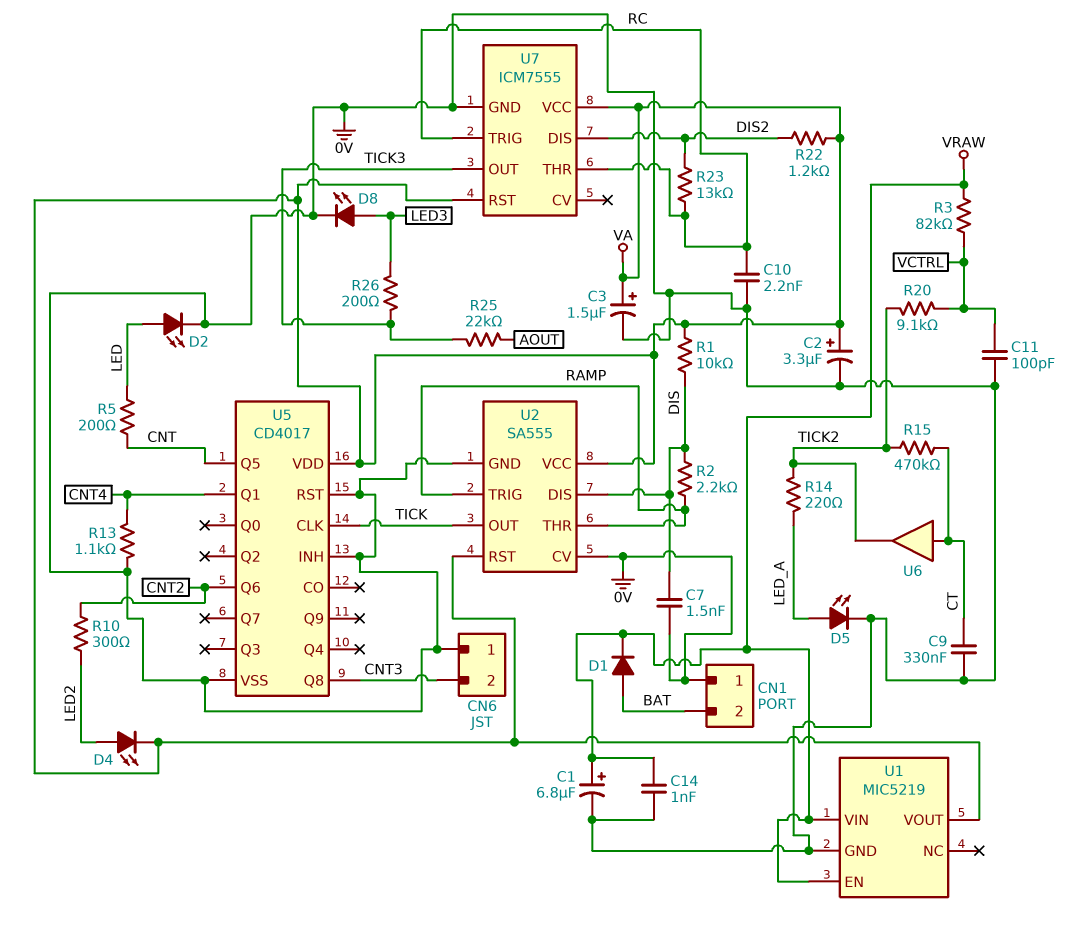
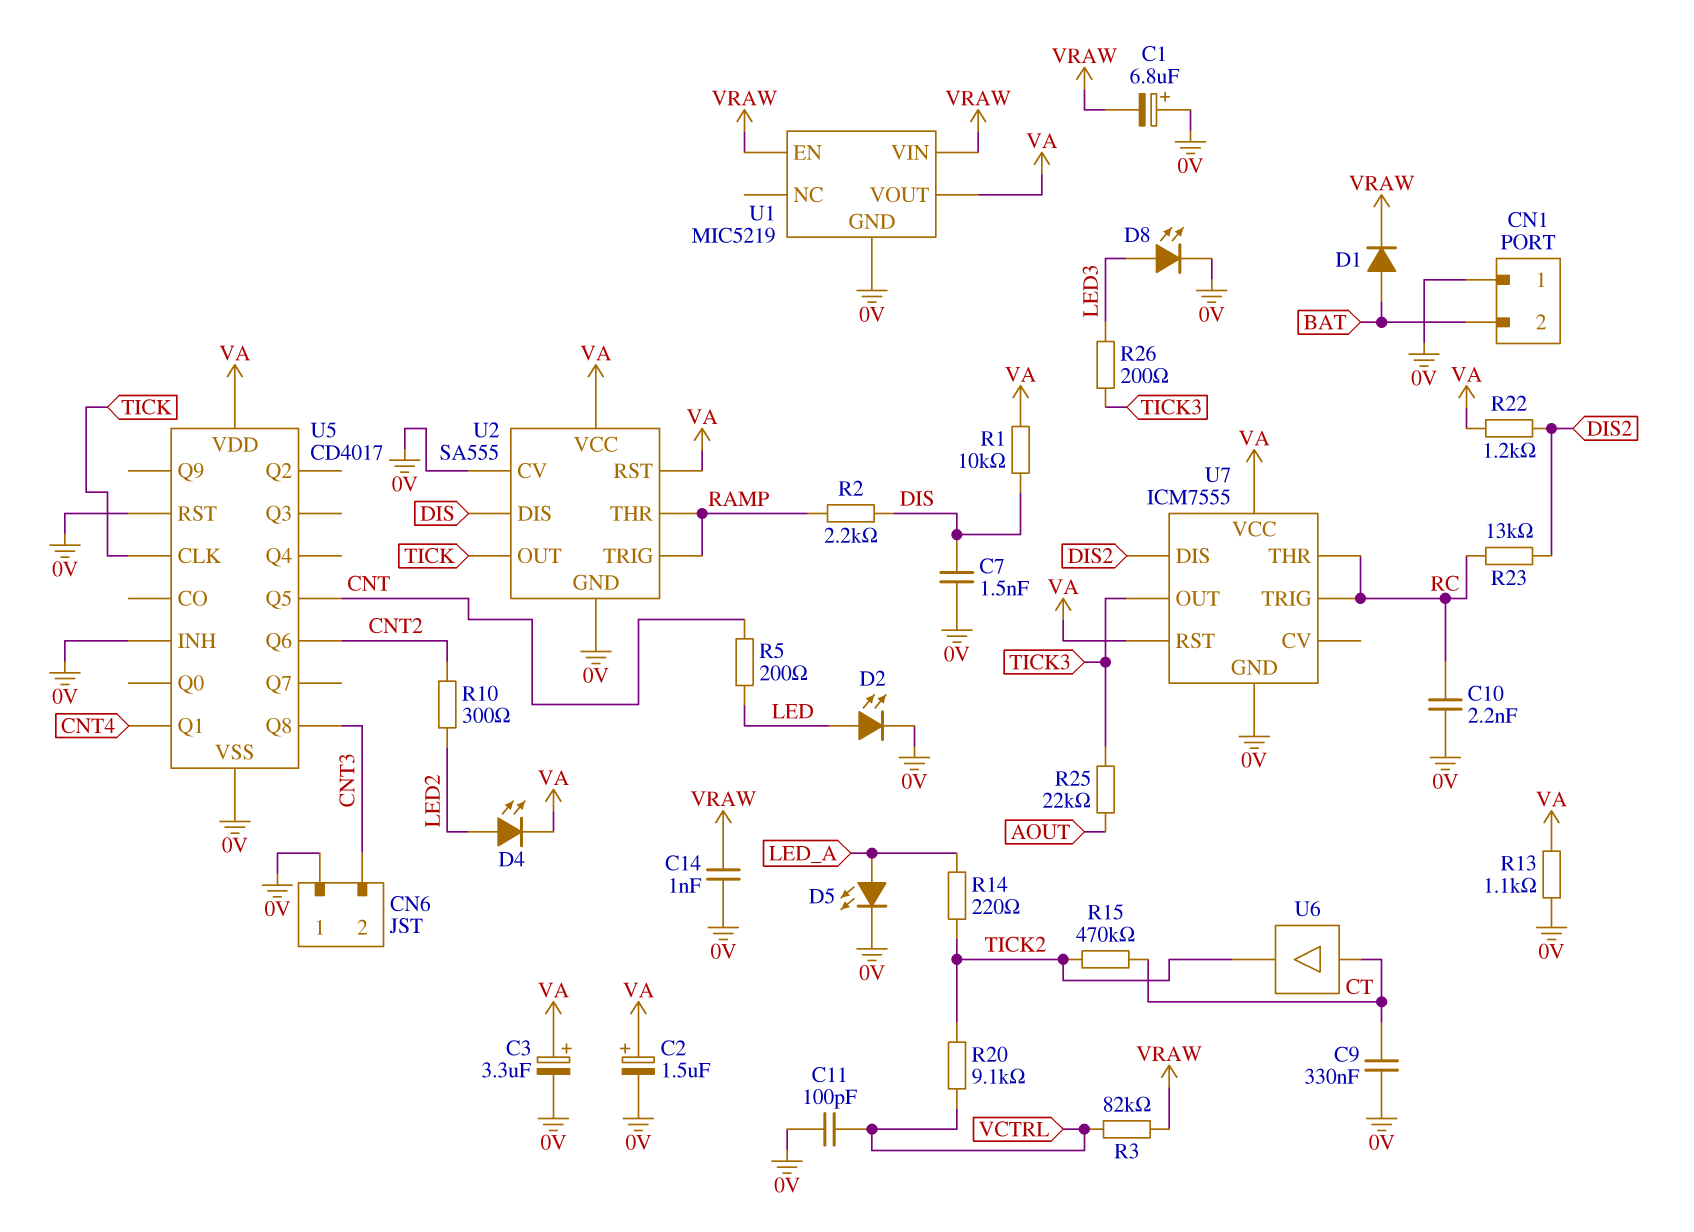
C1: 6.8uF (plus VRAW, minus 0V) -> 6.8uF (plus 0V, minus VRAW)
C2: 3.3uF (plus VA, minus 0V) -> 1.5uF (plus VA, minus 0V)
C3: 1.5uF (plus VA, minus 0V) -> 3.3uF (plus VA, minus 0V)
R13: 1.1k (0V, CNT4) -> 1.1k (0V, VA)

